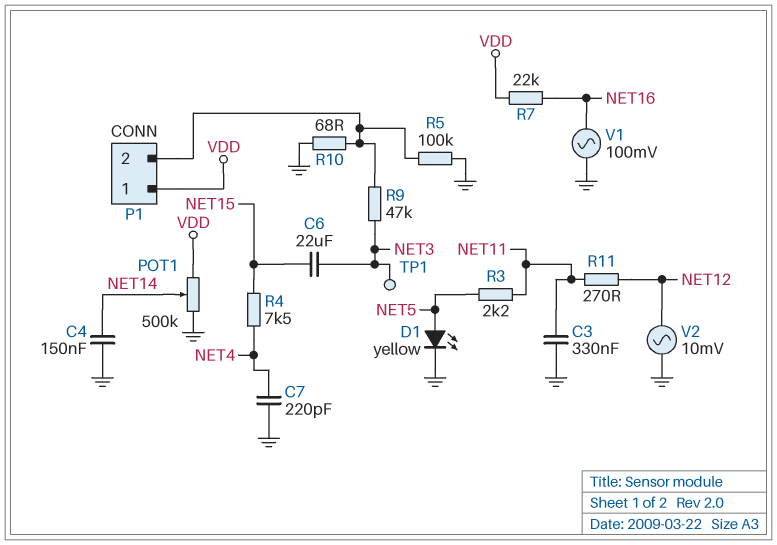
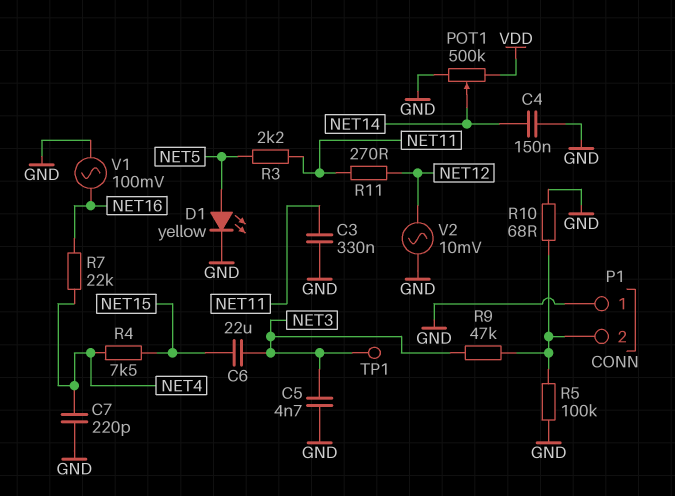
C5: none -> 4.7nF (GND, NET3)
P1 pin 1: VDD -> GND
R7: 22k (NET16, VDD) -> 22k (NET4, NET16)

